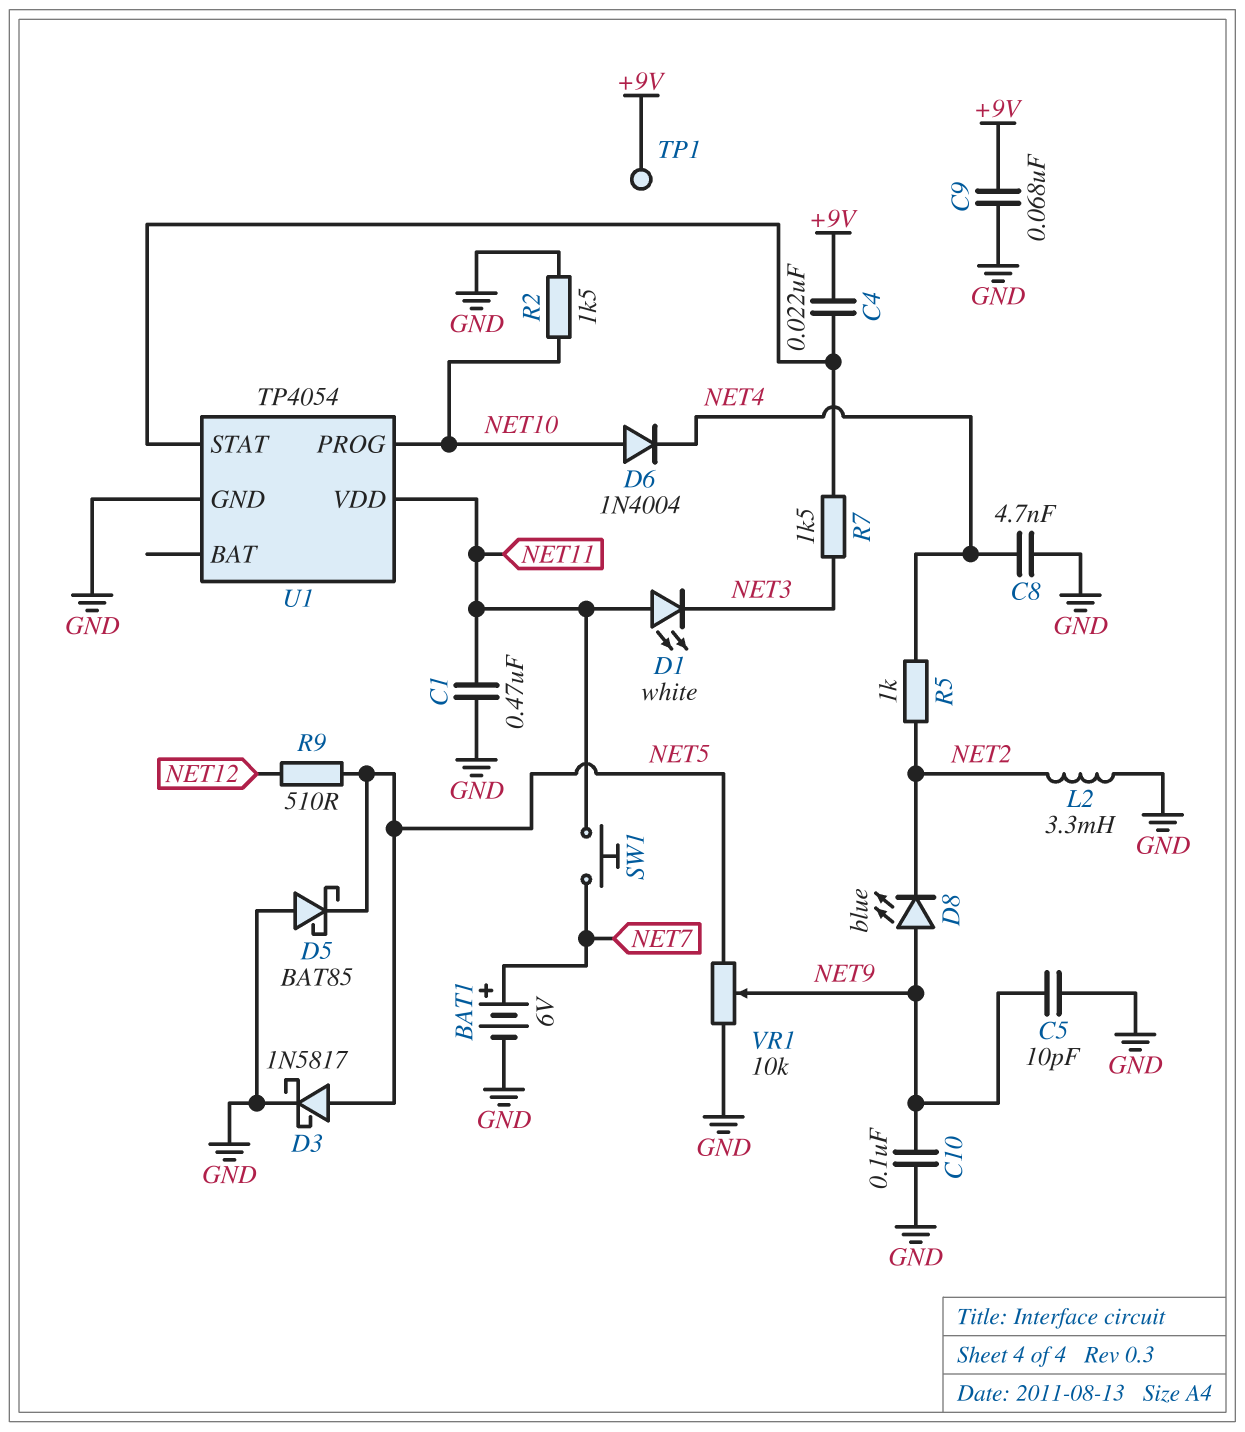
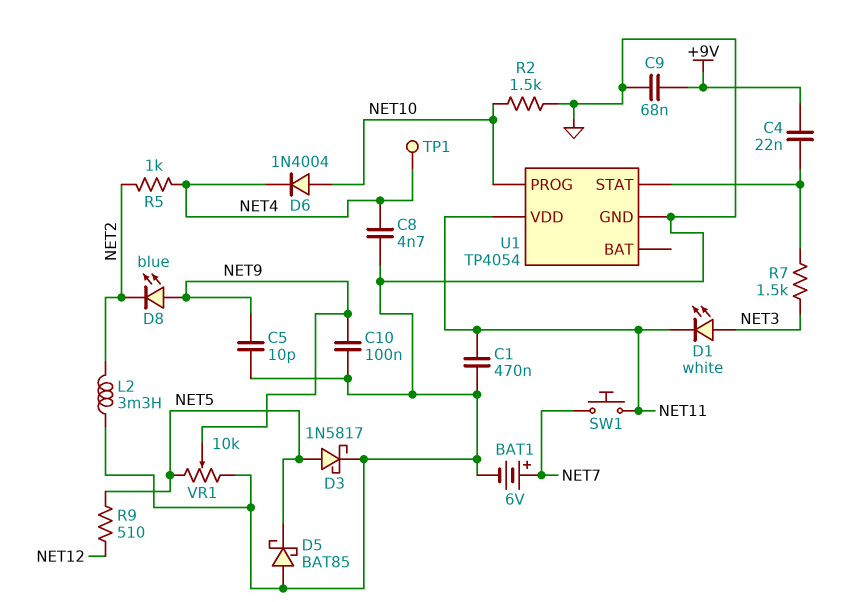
D1: LED white (A NET11, K NET3) -> LED white (A NET3, K NET11)
TP1: test point (+9V) -> test point (NET4)

